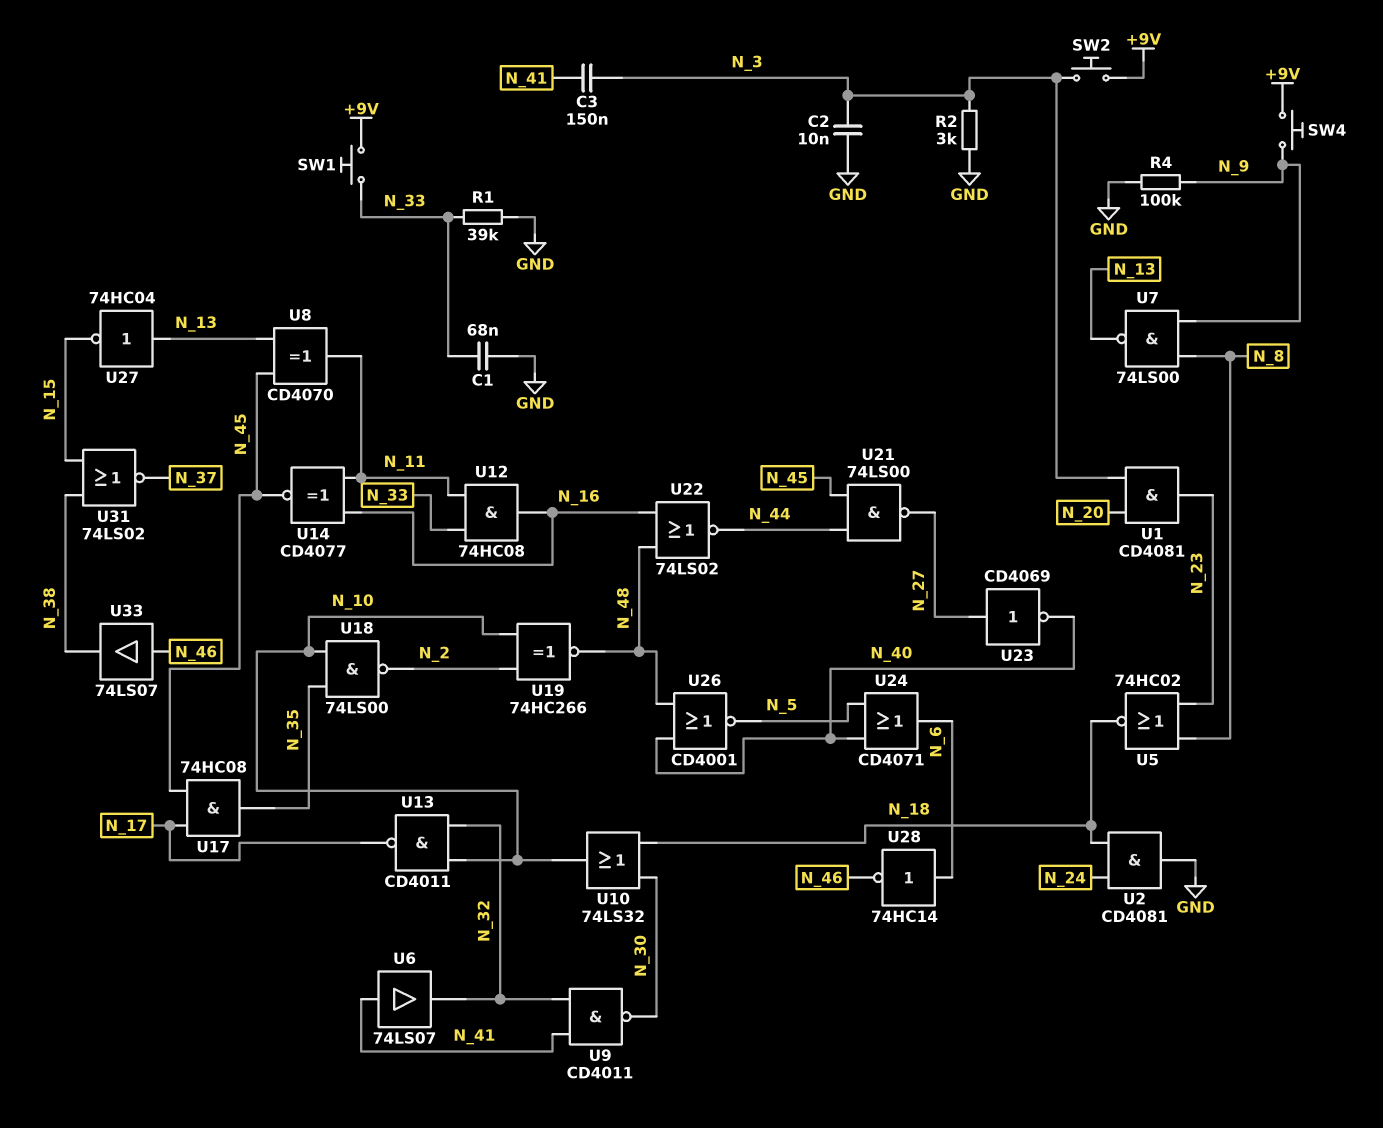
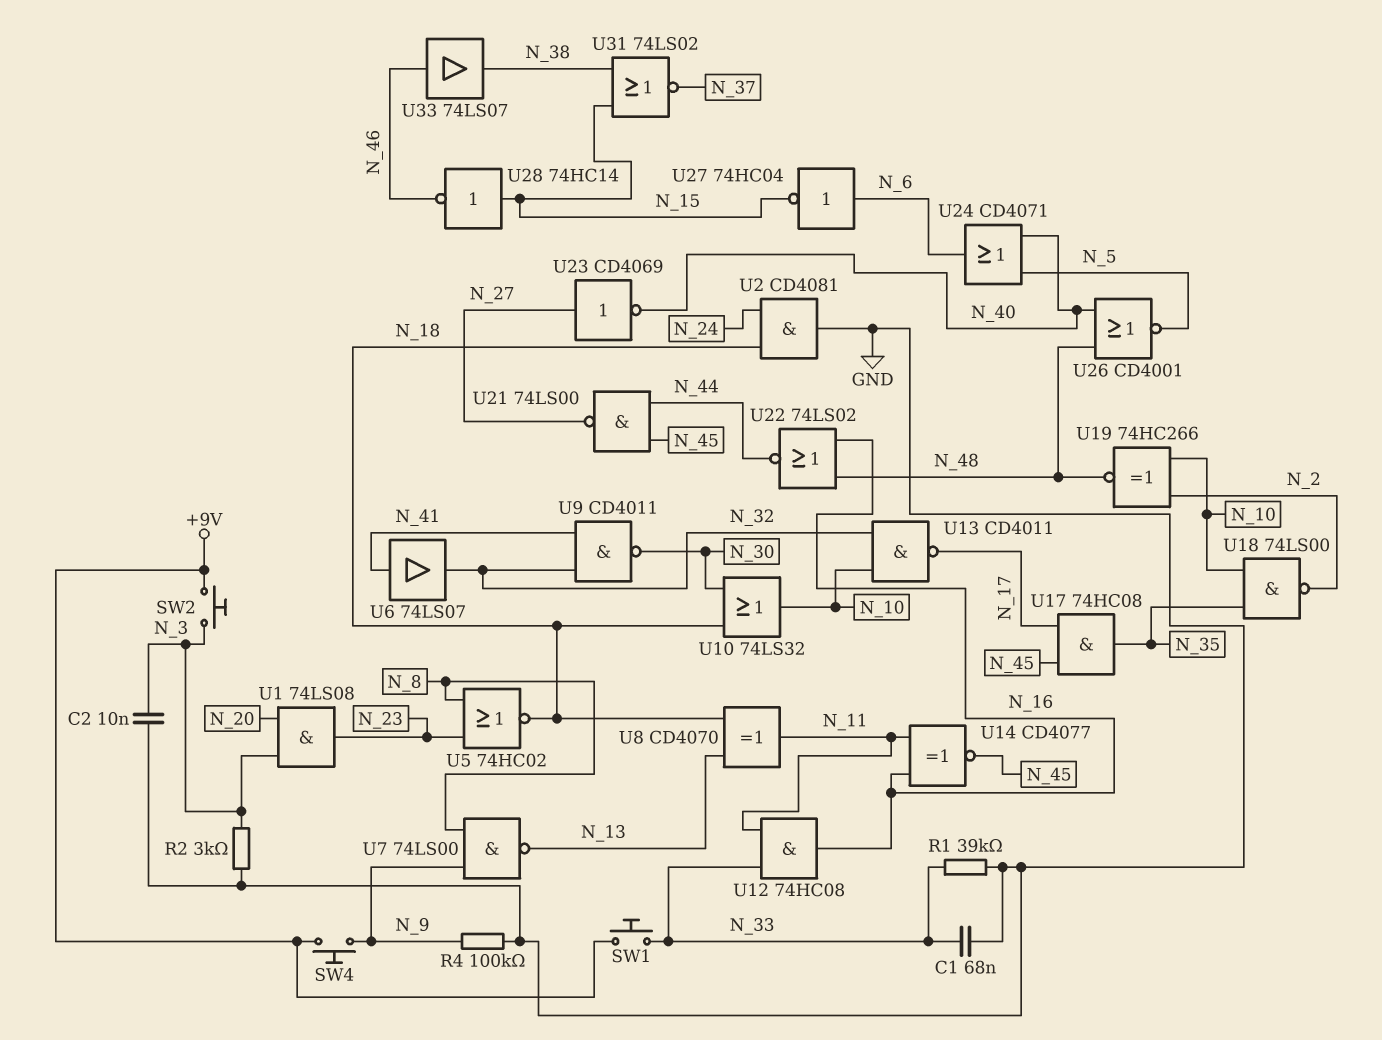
C3: 150nF (N_3, N_41) -> none
U1: AND CD4081 (in N_3, in N_20, out N_23) -> AND 74LS08 (in N_3, in N_20, out N_23)
U8: XOR CD4070 (in N_13, in N_45, out N_11) -> XOR CD4070 (in N_13, in N_18, out N_11)
U27: NOT 74HC04 (in N_13, out N_15) -> NOT 74HC04 (in N_6, out N_15)
U28: NOT 74HC14 (in N_6, out N_46) -> NOT 74HC14 (in N_15, out N_46)

